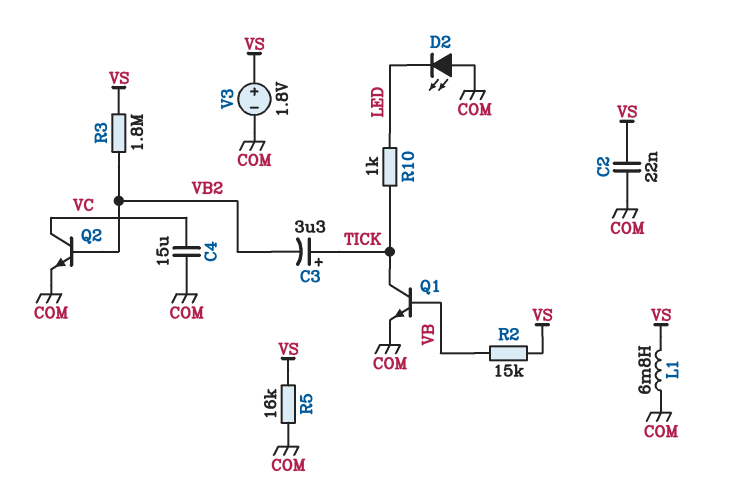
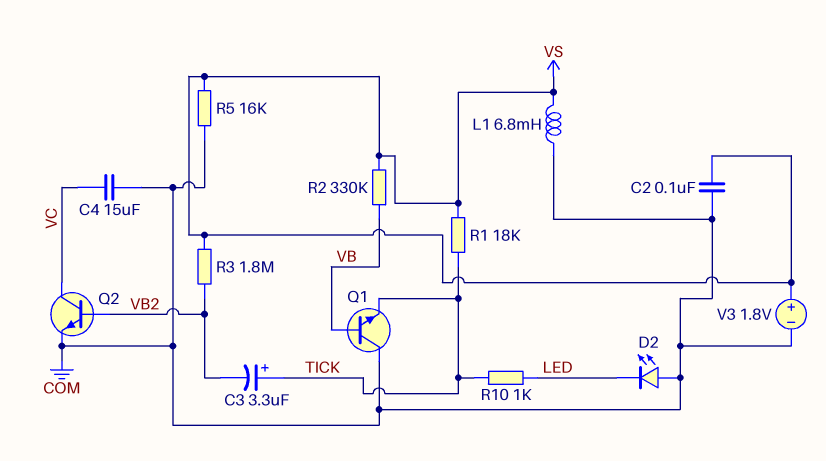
C2: 22nF (COM, VS) -> 100nF (COM, VS)
Q1: NPN (B VB, C TICK, E COM) -> NPN (B VB, C COM, E TICK)
R1: none -> 18k (TICK, VS)
R2: 15k (VB, VS) -> 330k (VB, VS)

